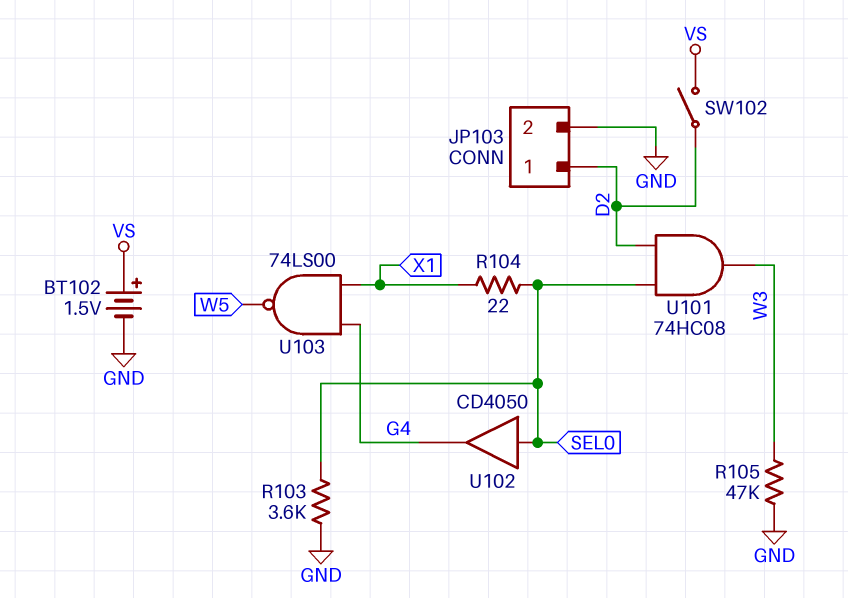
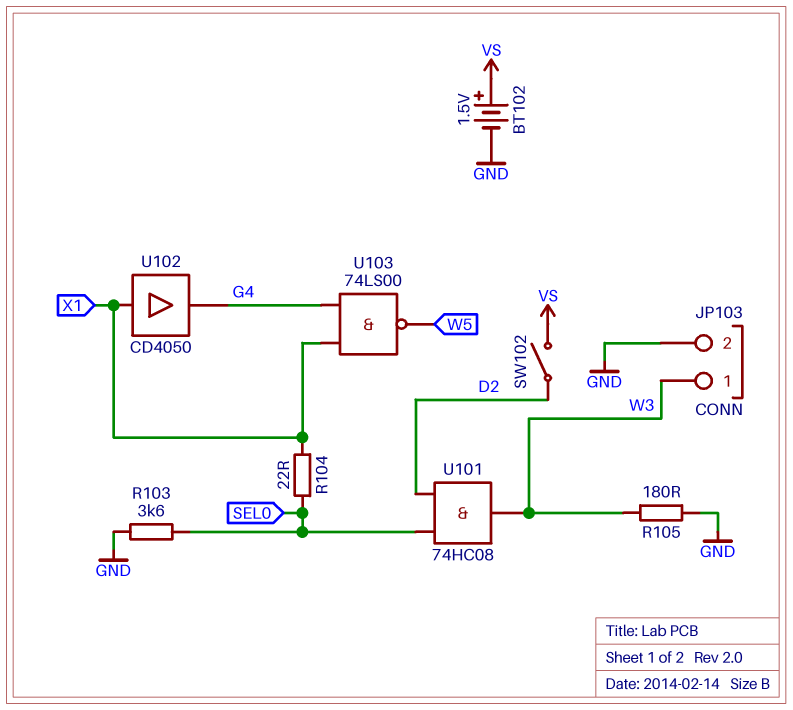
JP103 pin 1: D2 -> W3
R105: 47k (GND, W3) -> 180 (GND, W3)
U102: buffer CD4050 (in SEL0, out G4) -> buffer CD4050 (in X1, out G4)

